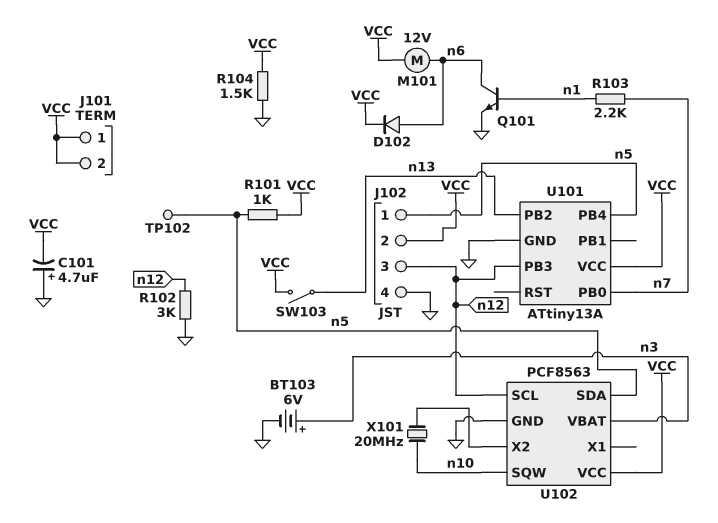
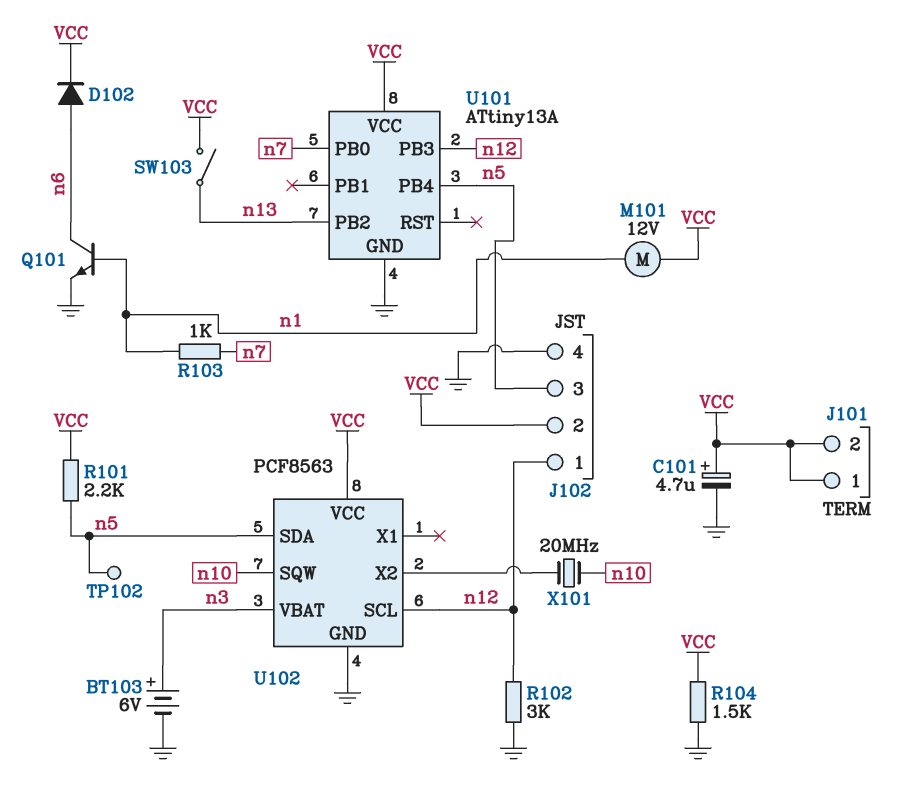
C101: 4.7uF (plus GND, minus VCC) -> 4.7uF (plus VCC, minus GND)
J102 pin 1: n5 -> n12
J102 pin 3: n12 -> n5
M101: motor 12V (VCC, n6) -> motor 12V (VCC, n1)
R101: 1k (VCC, n5) -> 2.2k (VCC, n5)
R103: 2.2k (n1, n7) -> 1k (n1, n7)

